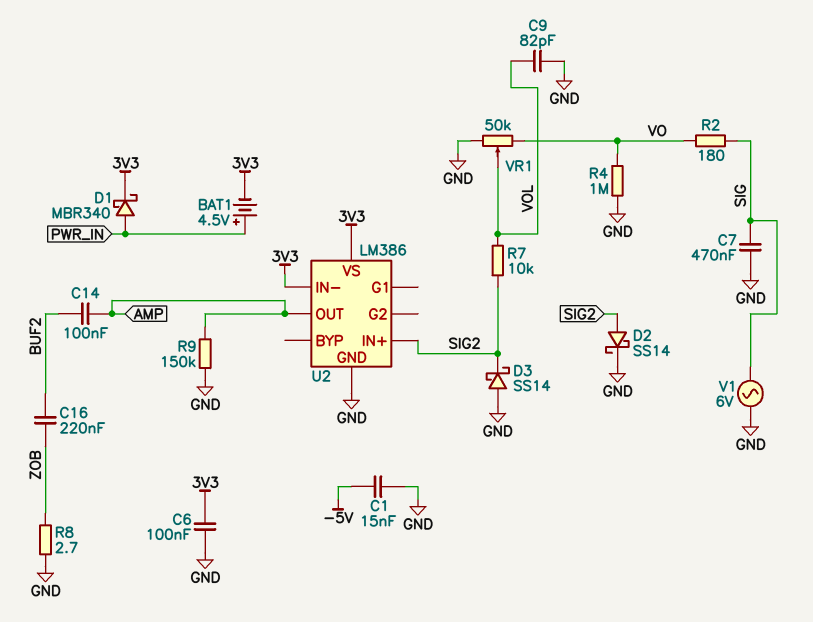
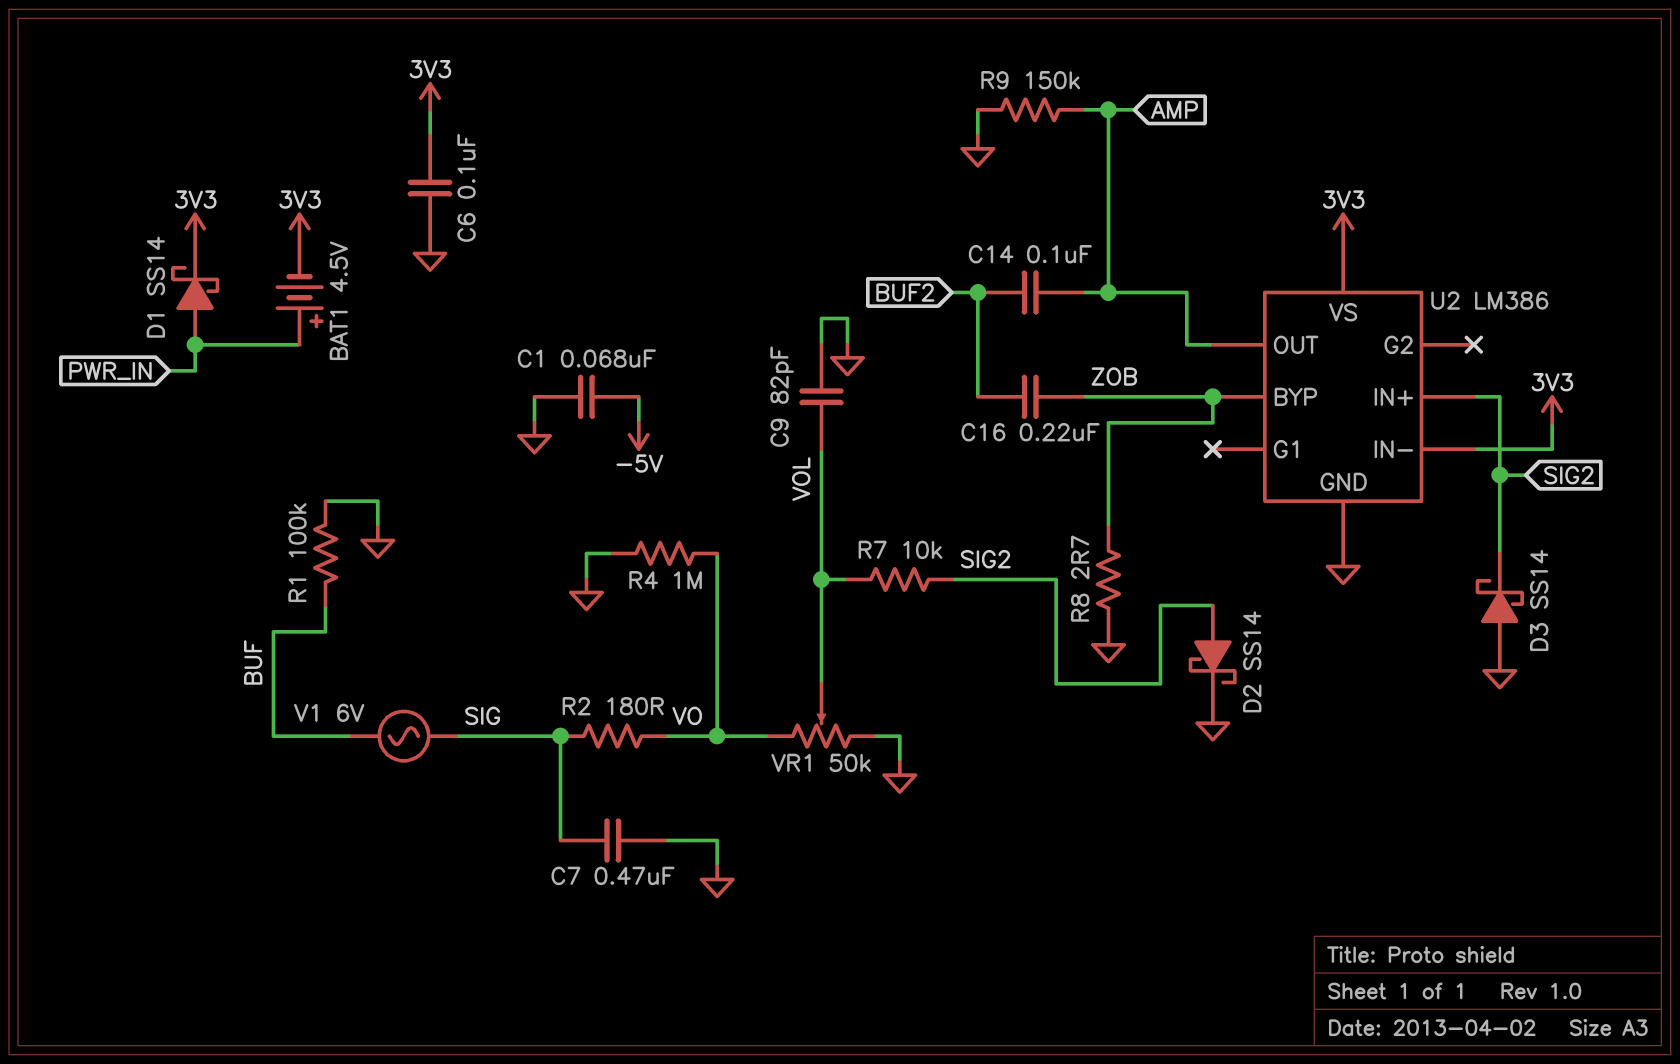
C1: 15nF (-5V, GND) -> 68nF (-5V, GND)
D1: schottky MBR340 (A PWR_IN, K 3V3) -> schottky SS14 (A PWR_IN, K 3V3)
R1: none -> 100k (BUF, GND)
U2 pin BYP: none -> ZOB
V1: AC 6V (GND, SIG) -> AC 6V (BUF, SIG)

